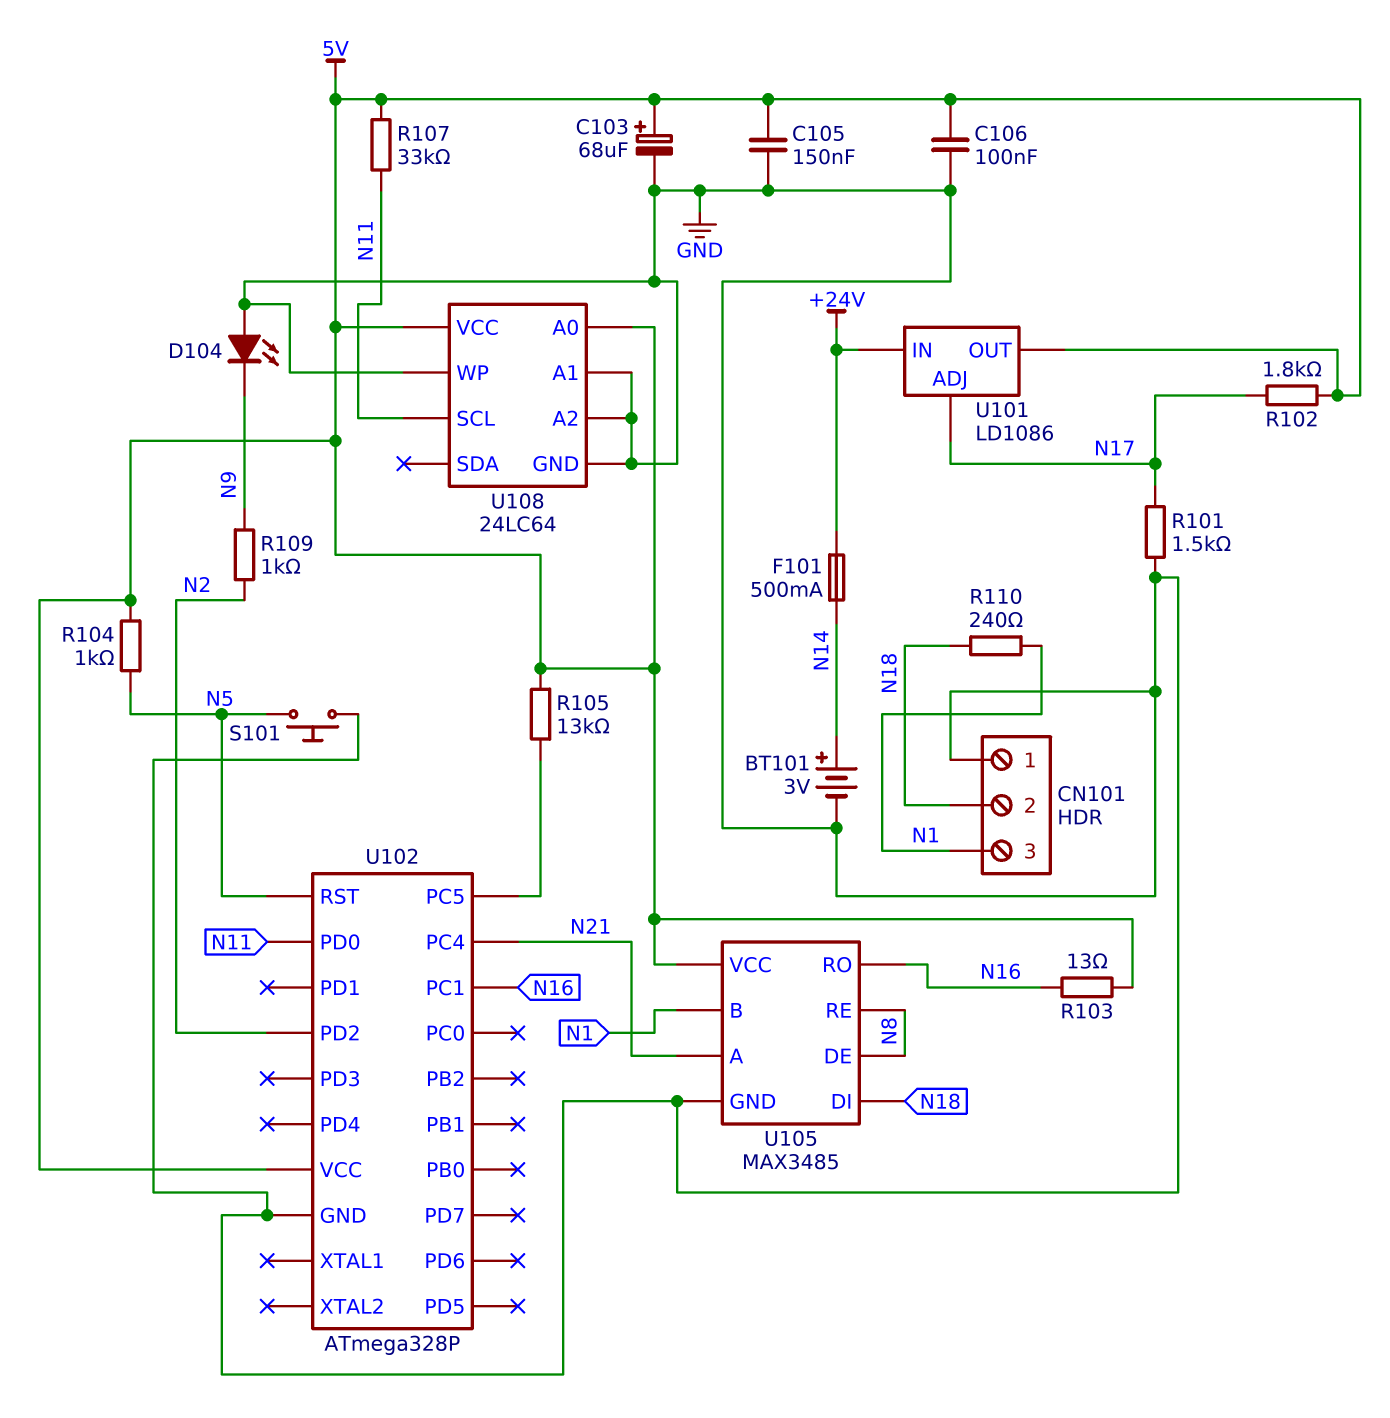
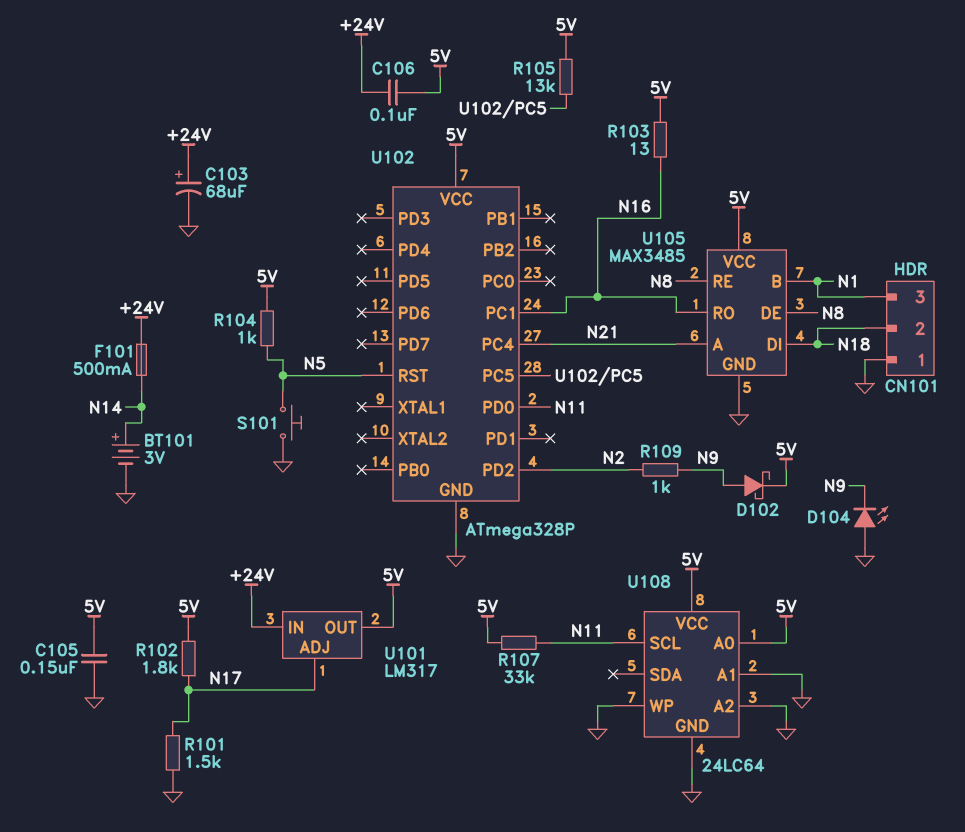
C103: 68uF (plus 5V, minus GND) -> 68uF (plus +24V, minus GND)
C106: 100nF (5V, GND) -> 100nF (+24V, 5V)
D102: none -> schottky (A N9, K 5V)
R110: 240 (N1, N18) -> none
U101: LD1086 -> LM317

